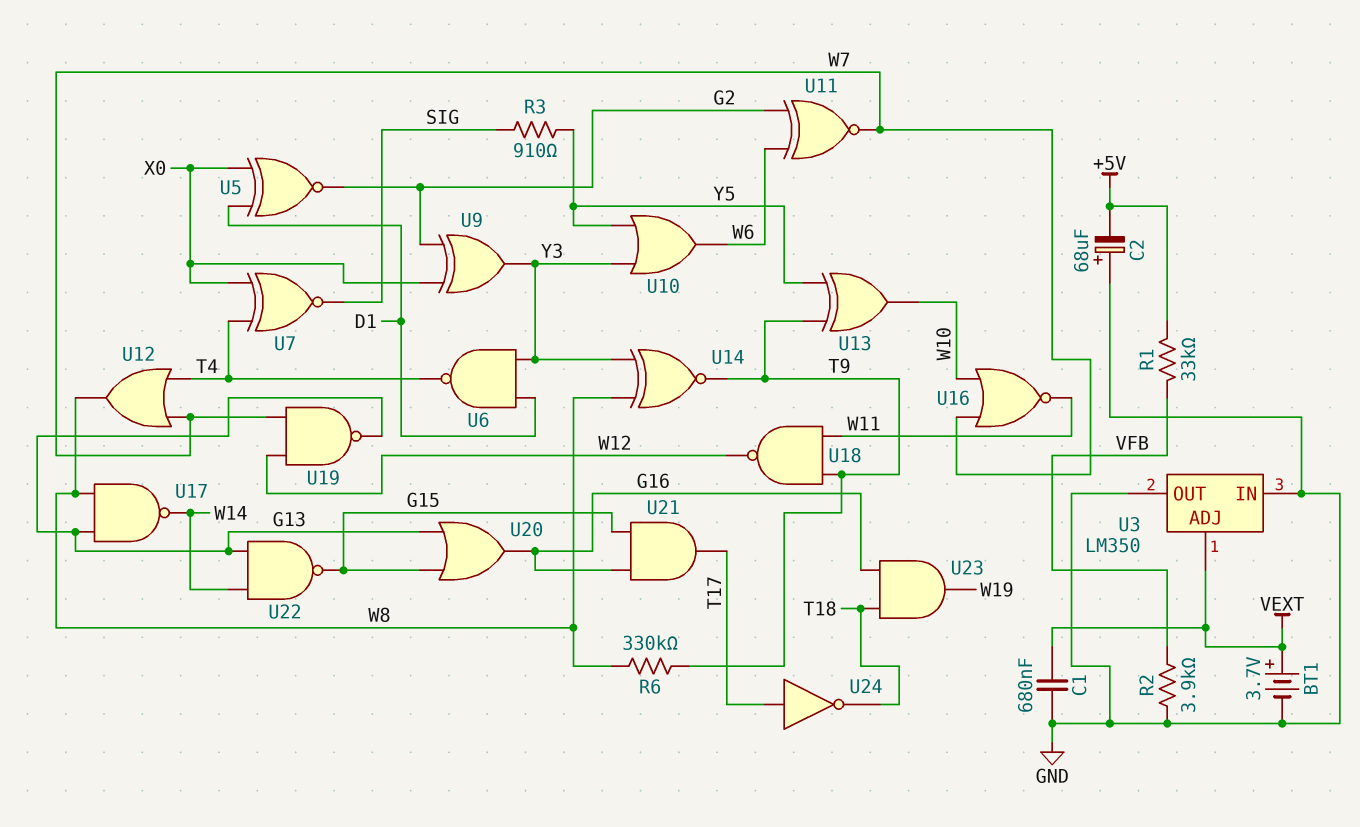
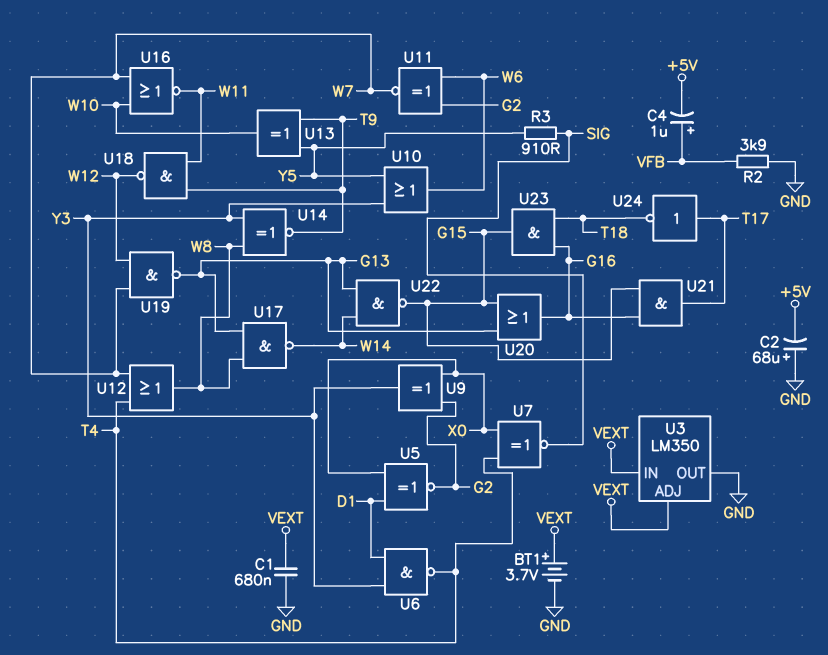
C4: none -> 1uF (plus VFB, minus +5V)
R1: 33k (+5V, VFB) -> none
R6: 330k (T9, W8) -> none
U3 pin IN: GND -> VEXT
U23: AND (in G16, in T18, out W19) -> AND (in G16, in T18, out G15)

